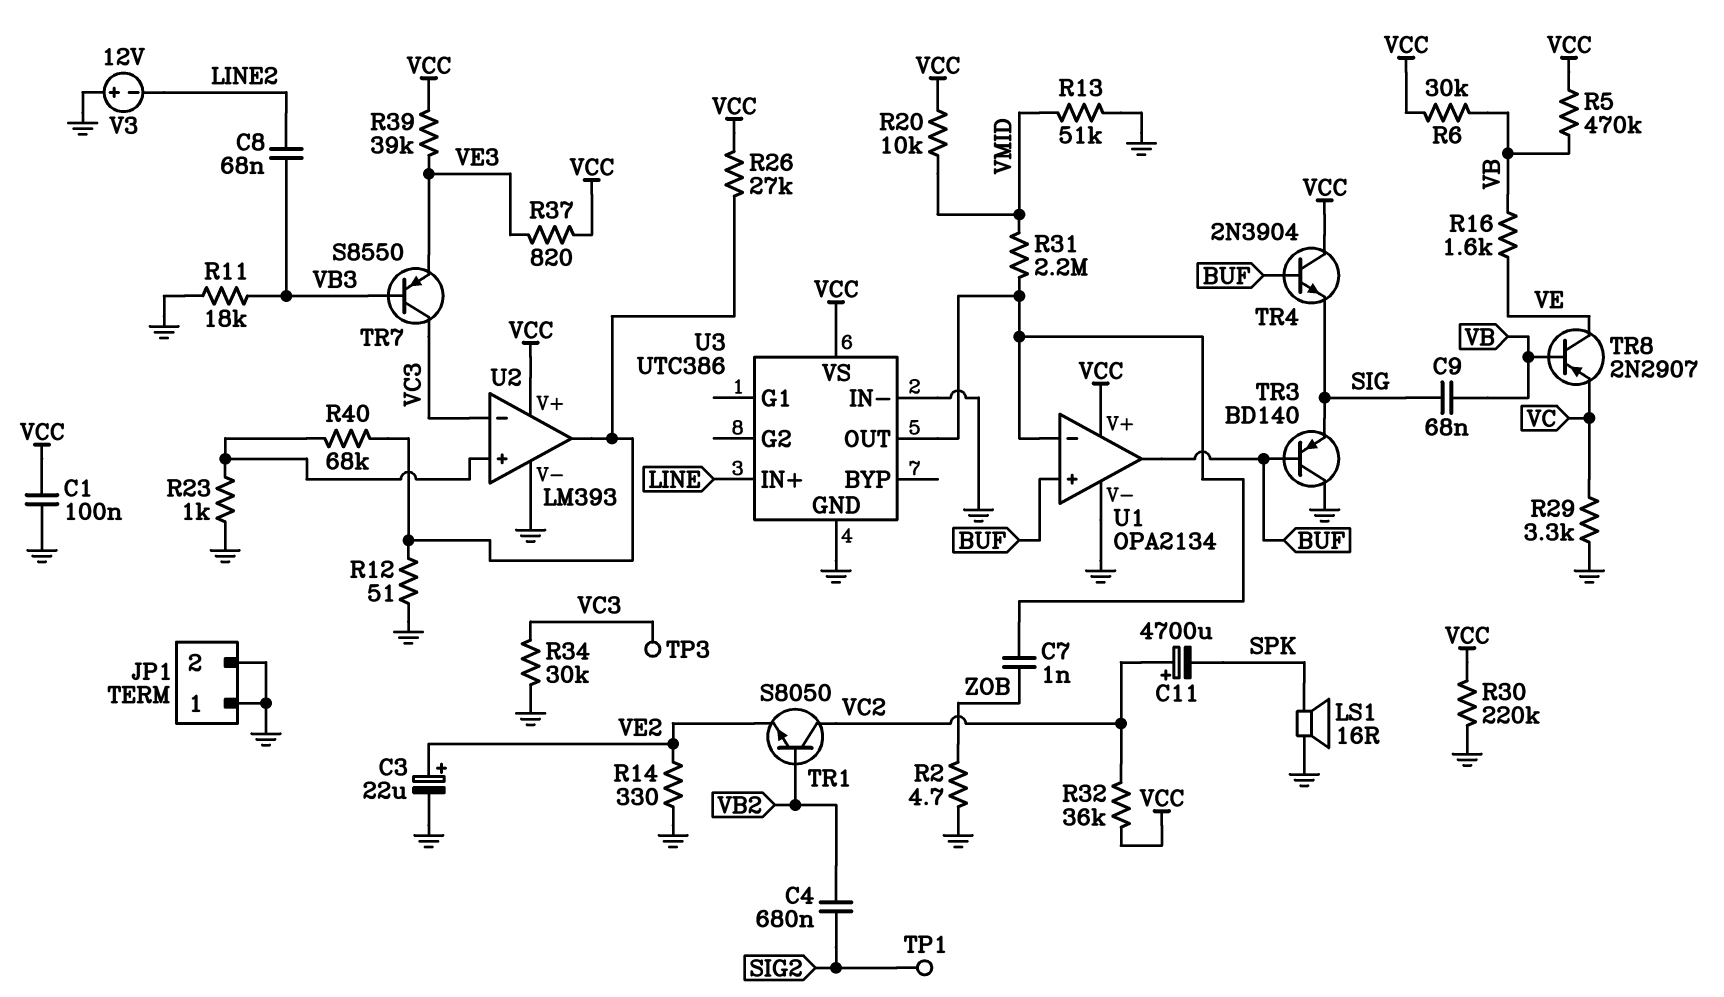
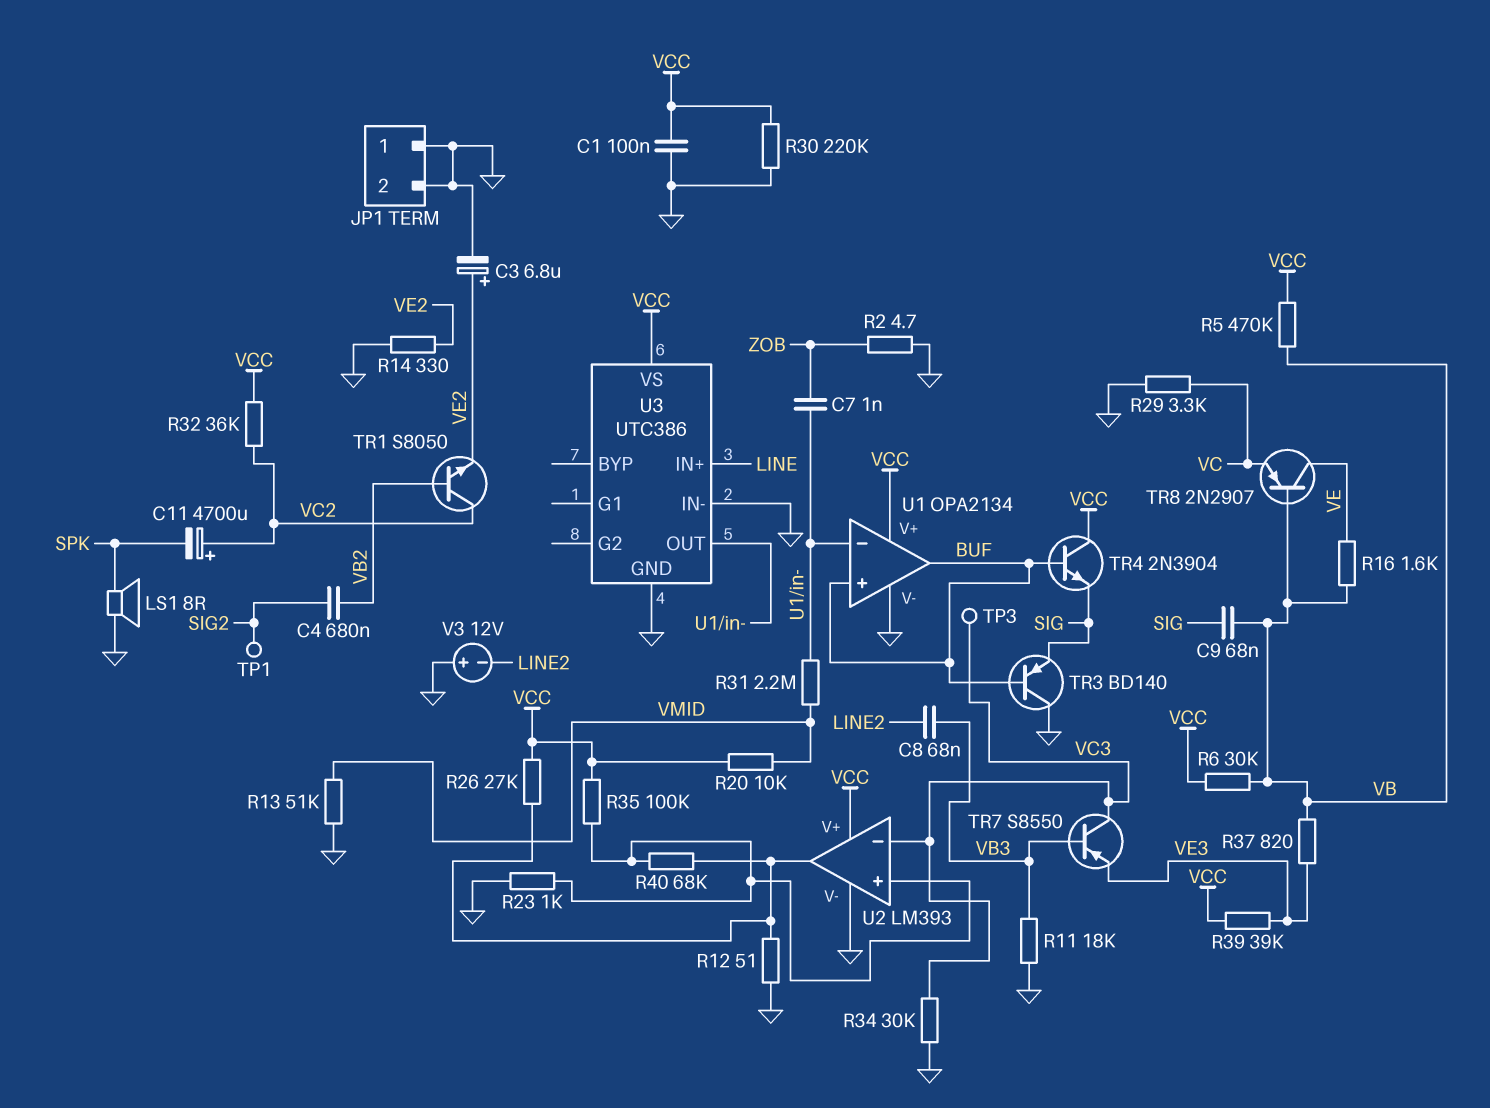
C3: 22uF (plus VE2, minus GND) -> 6.8uF (plus VE2, minus GND)
LS1: speaker 16R (GND, SPK) -> speaker 8R (GND, SPK)
R35: none -> 100k (U2/in+, VCC)
R37: 820 (VCC, VE3) -> 820 (VB, VE3)

